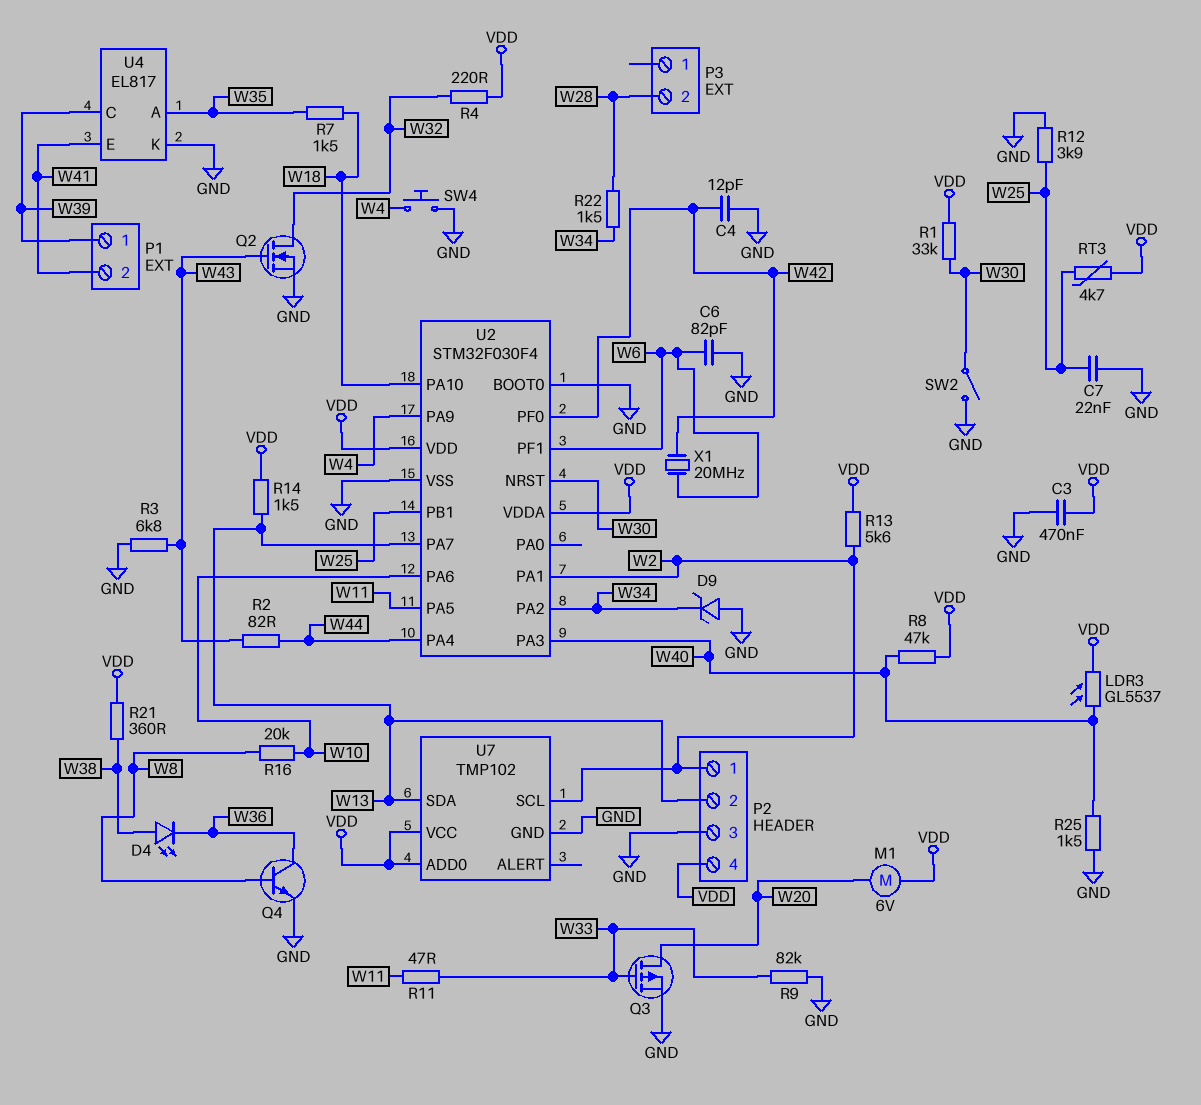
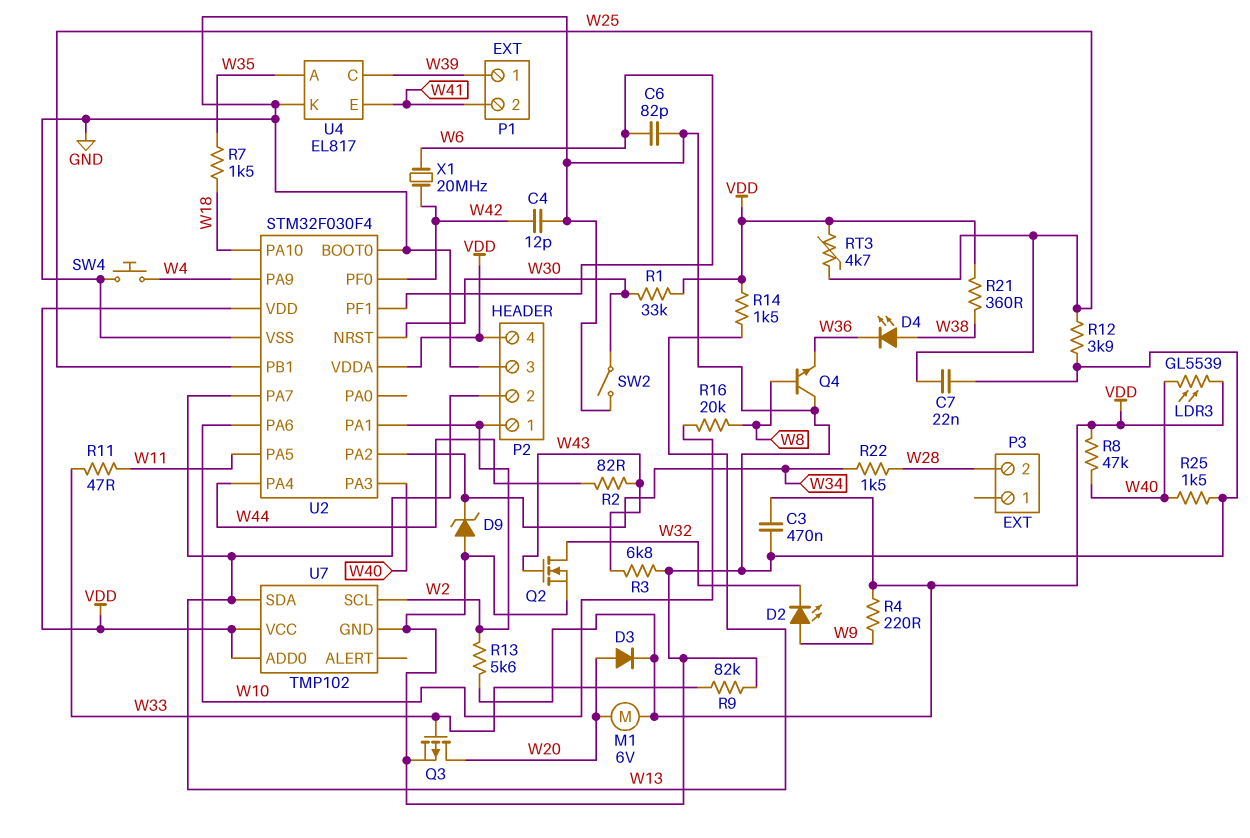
D2: none -> LED (A W9, K W32)
D3: none -> diode (A W20, K VDD)
LDR3: GL5537 (VDD, W40) -> GL5539 (VDD, W40)
Q4: NPN (B W8, C W36, E GND) -> NPN (B W8, C GND, E W36)
R4: 220 (VDD, W32) -> 220 (VDD, W9)

